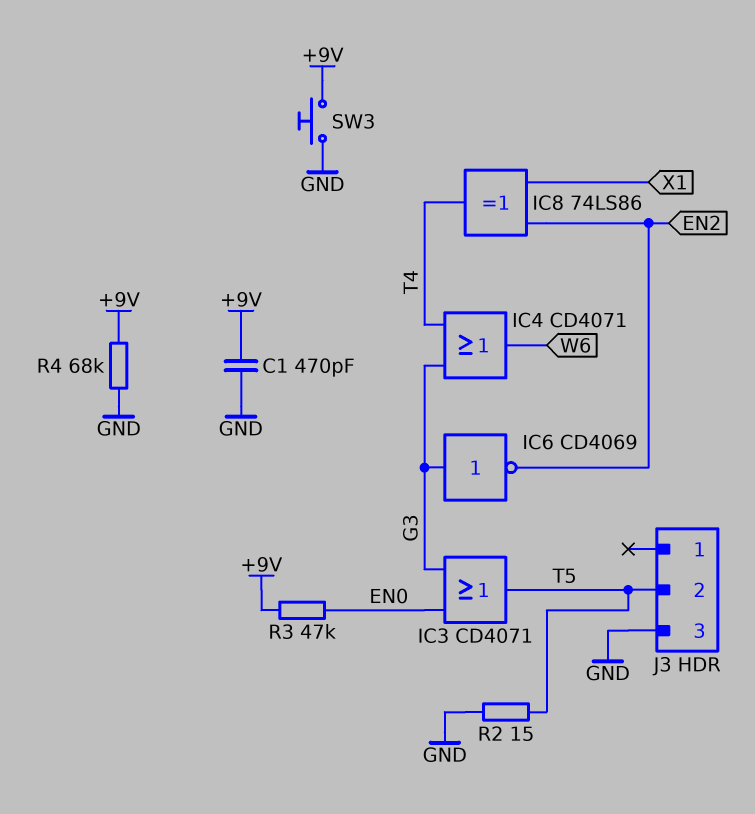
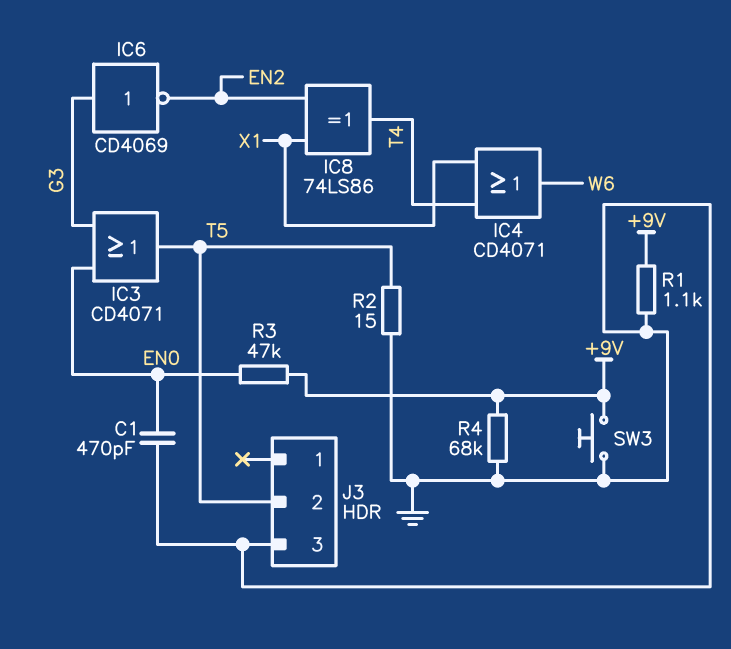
C1: 470pF (+9V, GND) -> 470pF (EN0, GND)
IC4: OR CD4071 (in G3, in T4, out W6) -> OR CD4071 (in T4, in X1, out W6)
R1: none -> 1.1k (+9V, GND)

